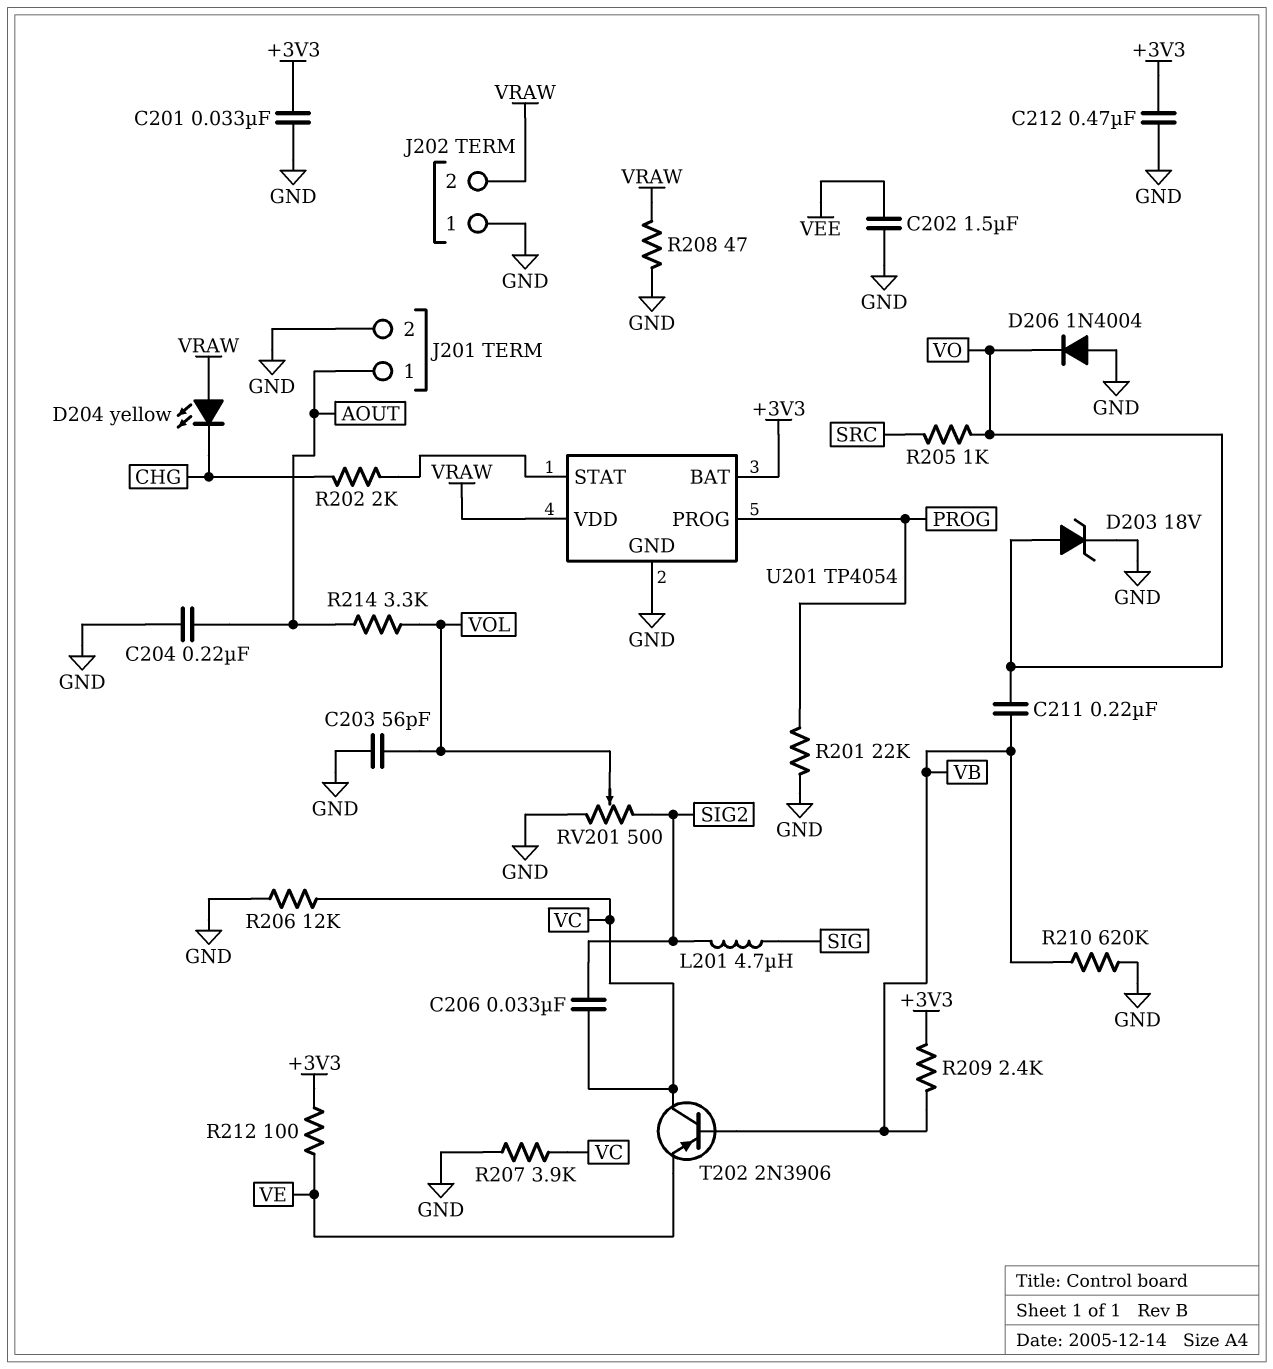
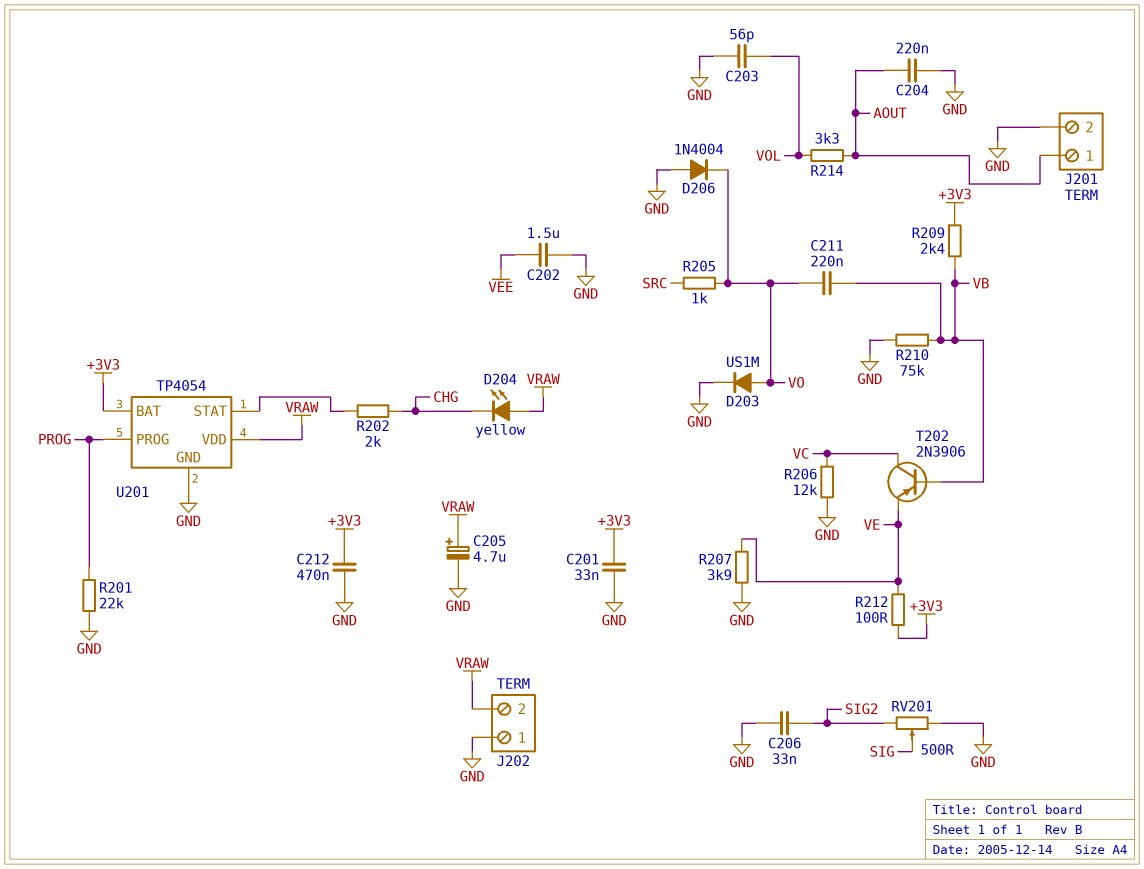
C205: none -> 4.7uF (plus VRAW, minus GND)
C206: 33nF (SIG2, VC) -> 33nF (GND, SIG2)
D203: zener 18V (A VO, K GND) -> diode US1M (A VO, K GND)
L201: 4.7uH (SIG, SIG2) -> none
R207: 3.9k (GND, VC) -> 3.9k (GND, VE)
R208: 47 (GND, VRAW) -> none
R210: 620k (GND, VB) -> 75k (GND, VB)
RV201: 500 (GND, SIG2, wiper VOL) -> 500 (GND, SIG2, wiper SIG)

